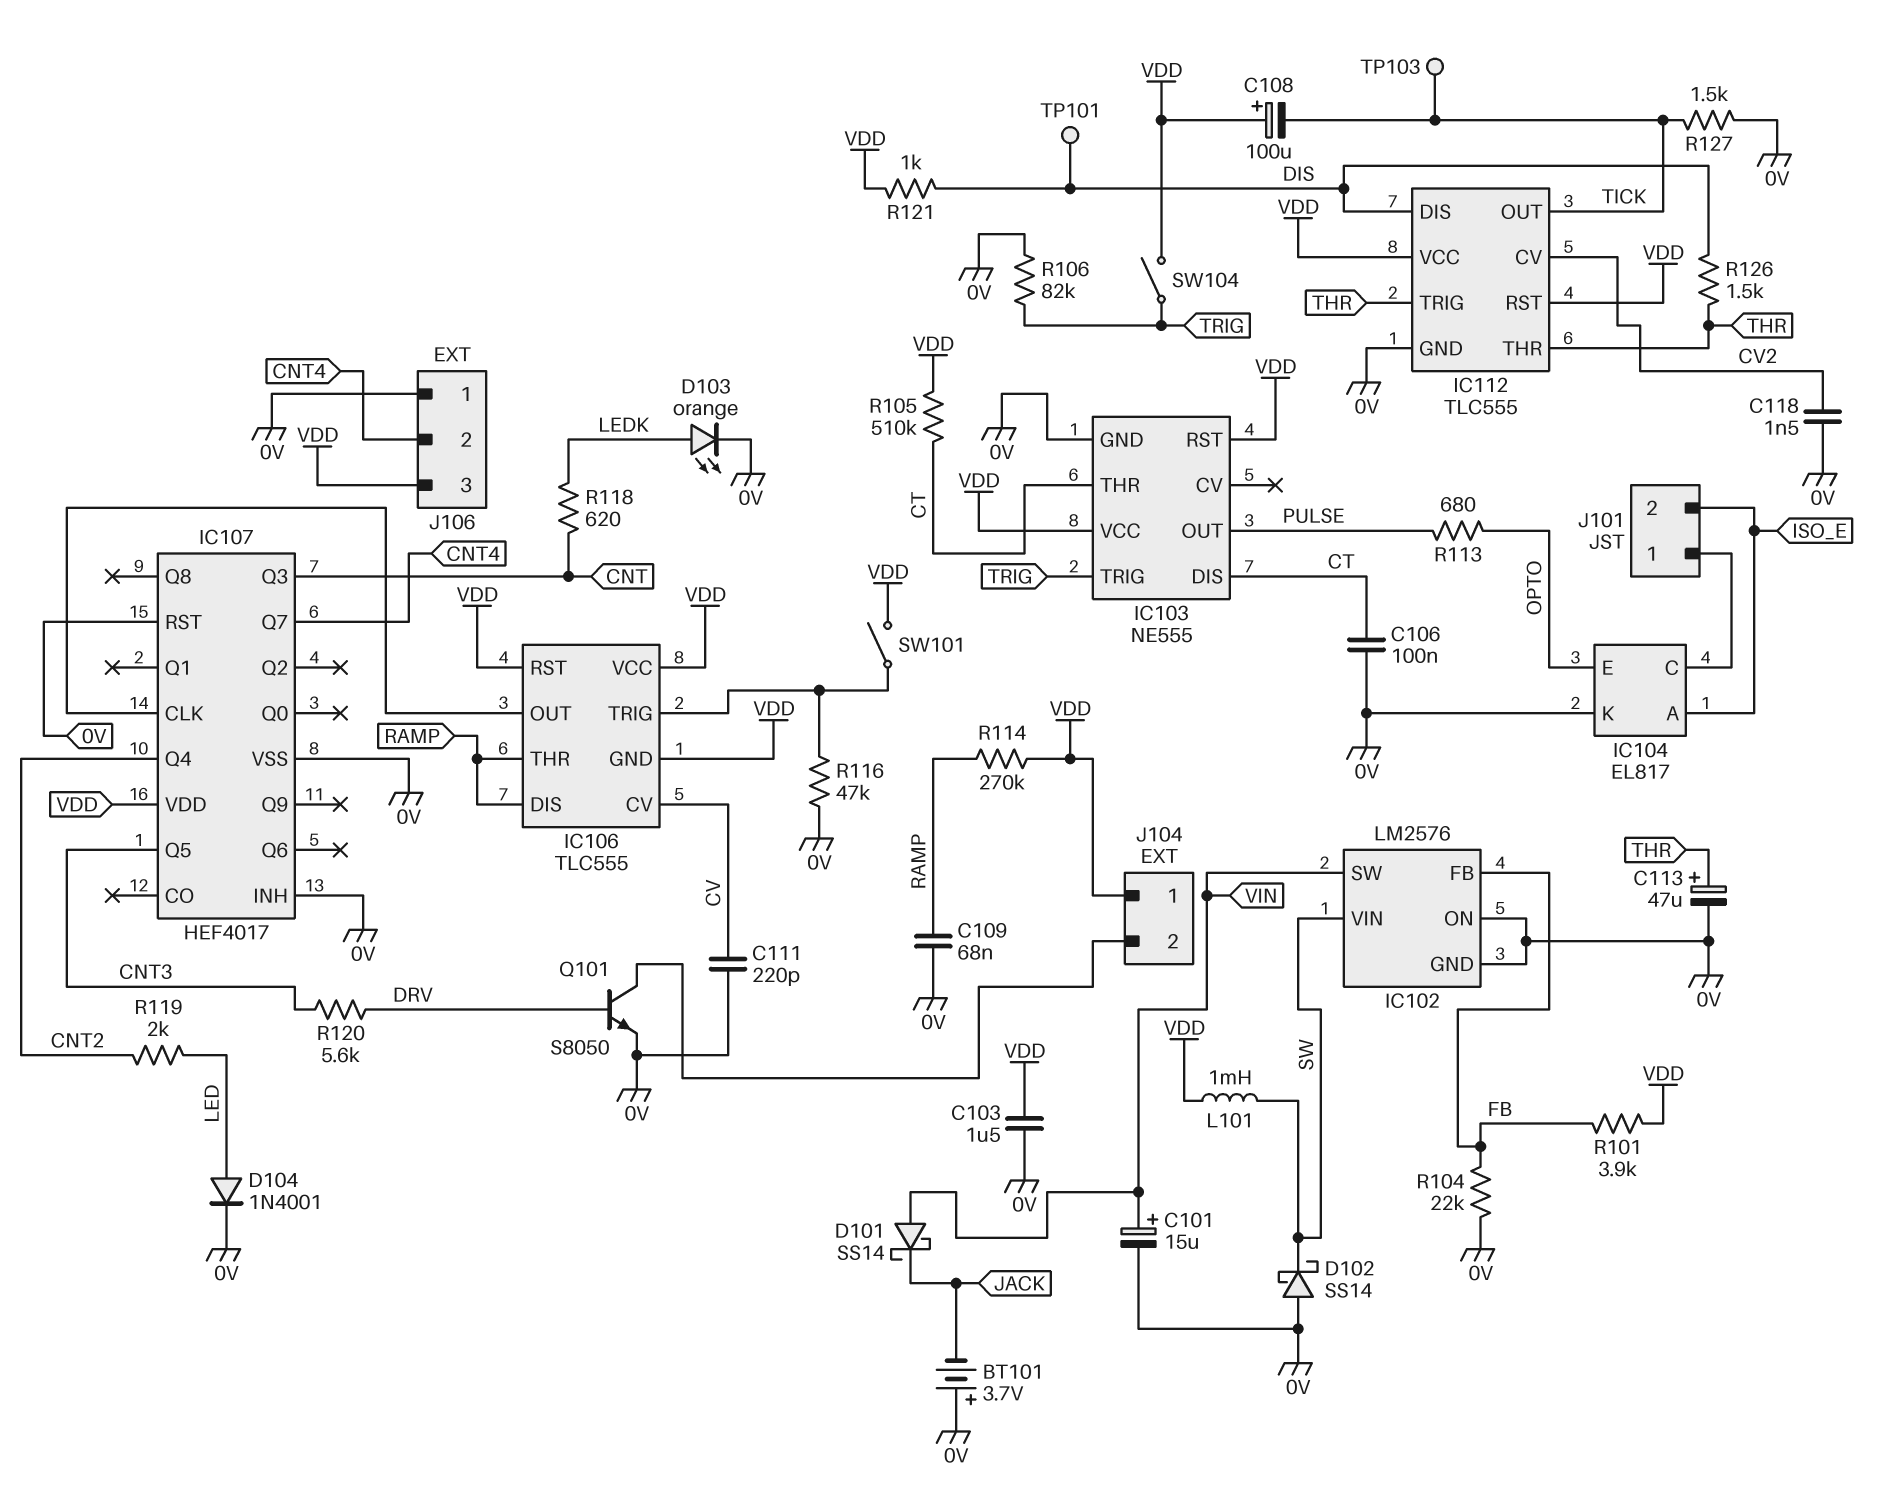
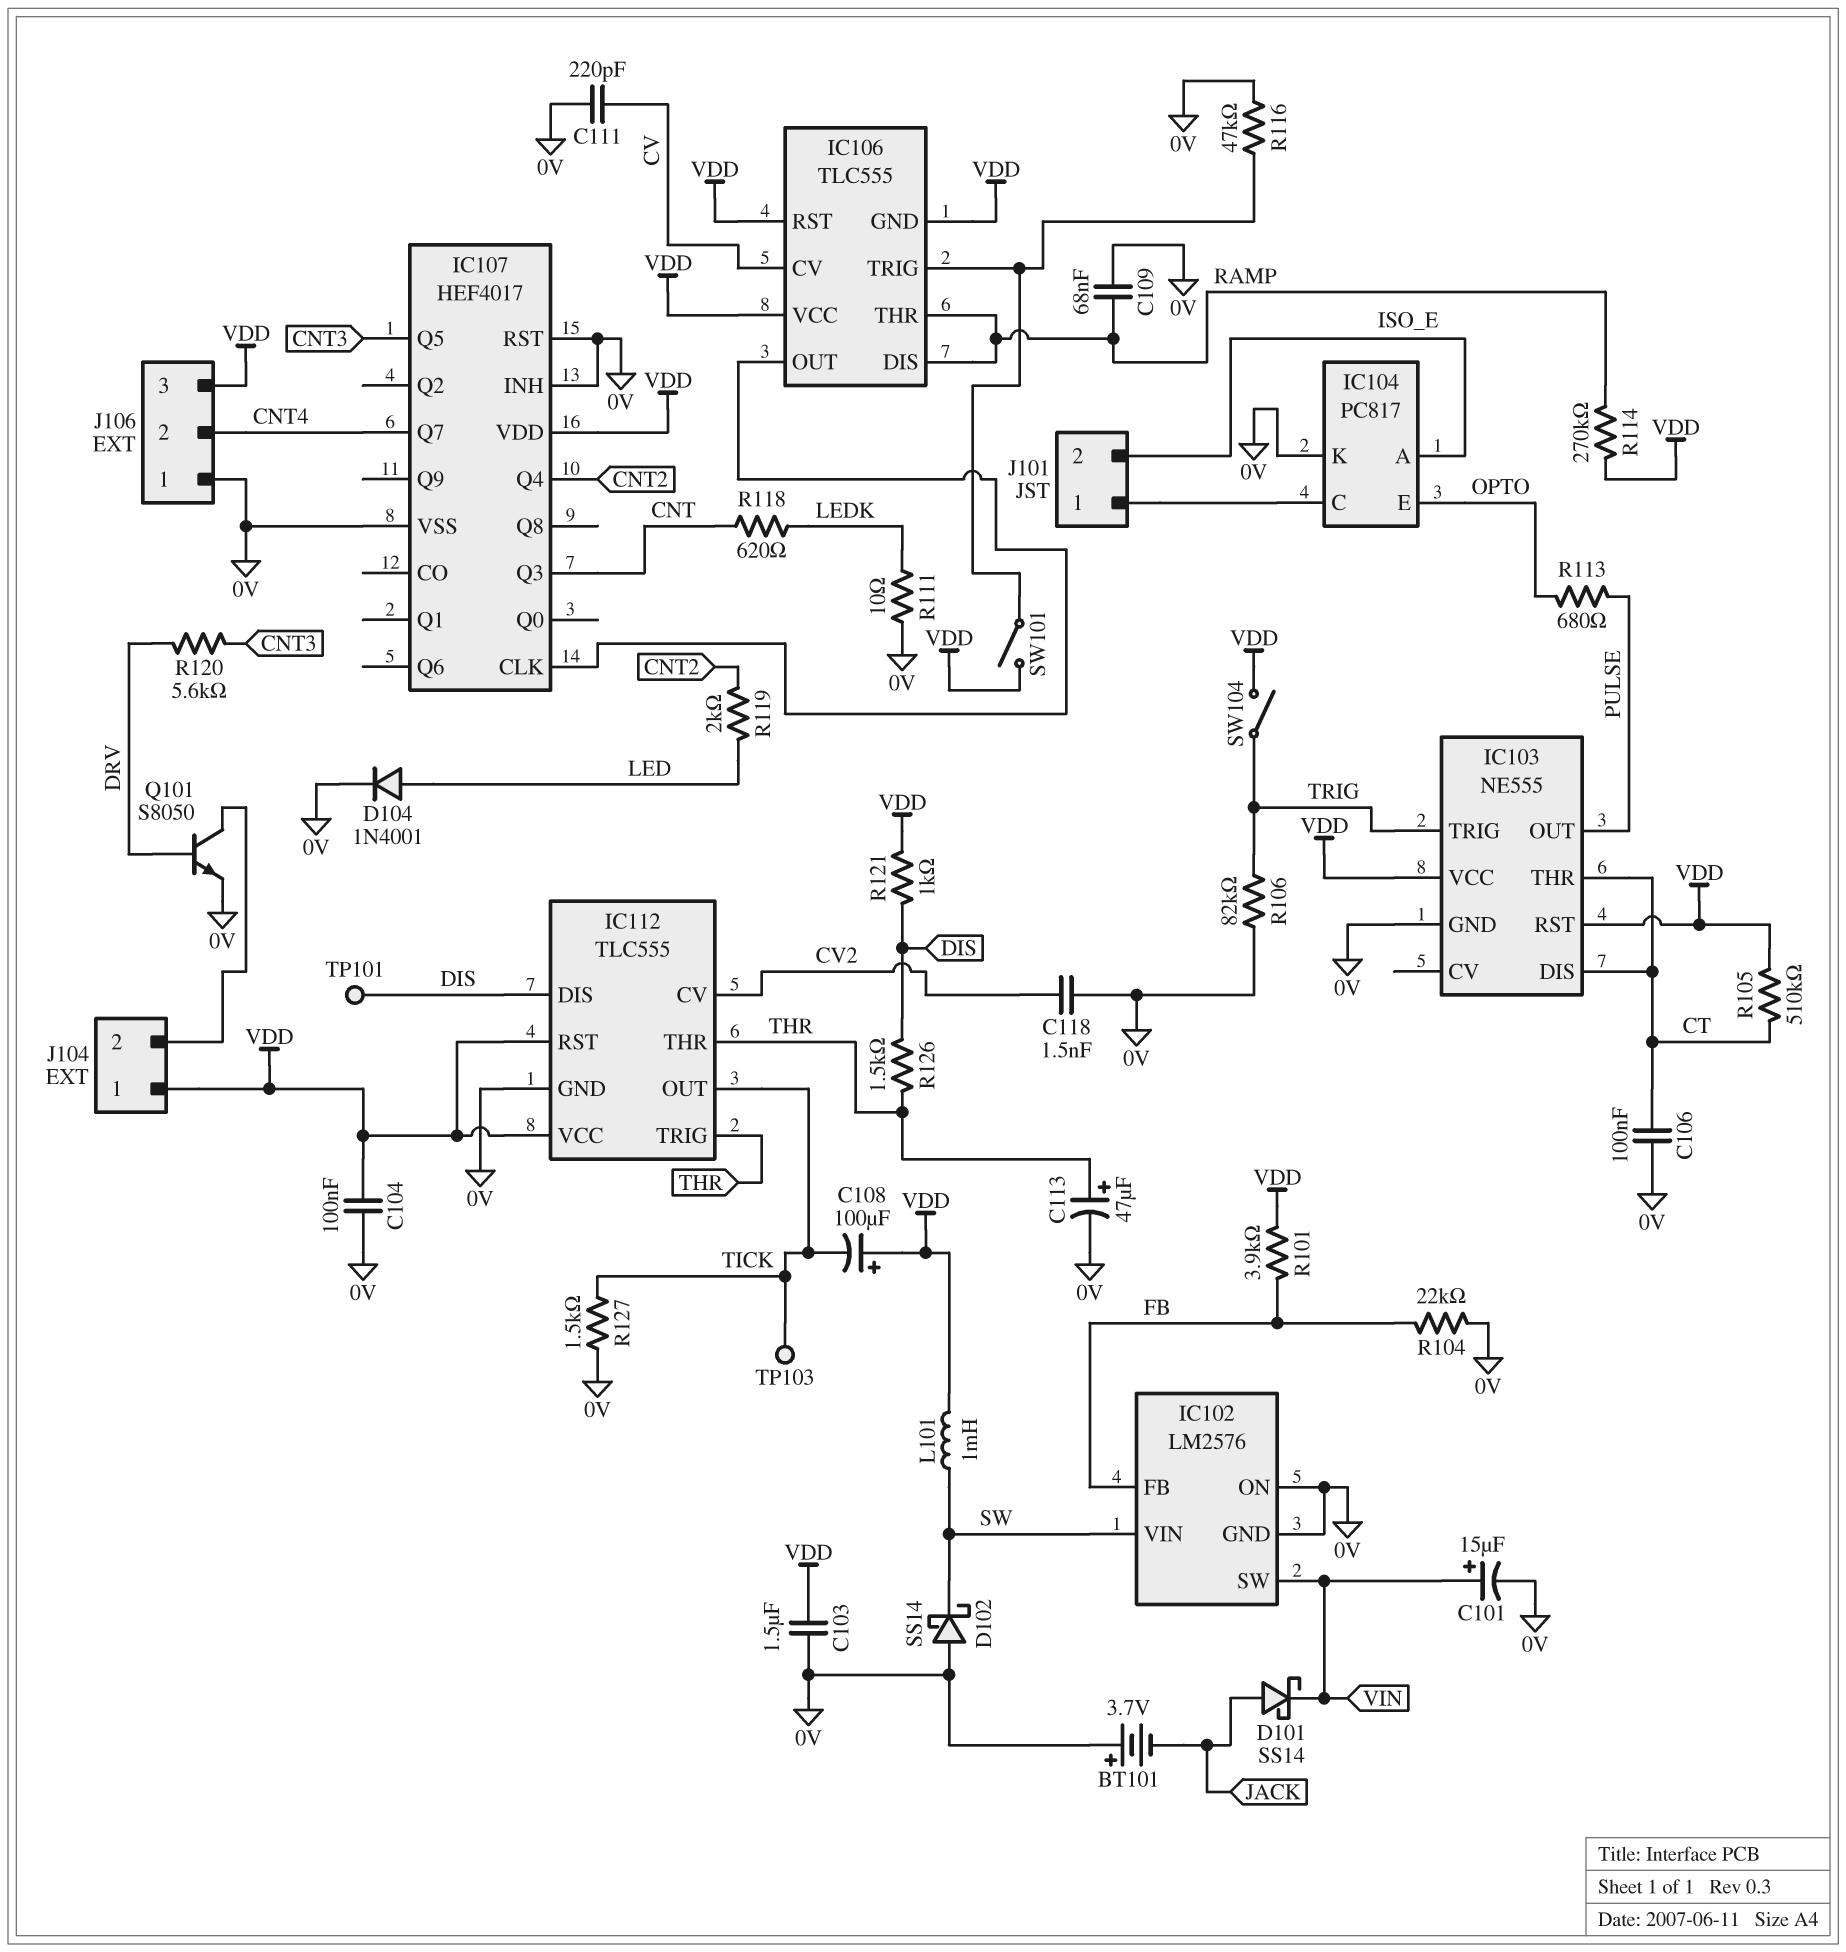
C104: none -> 100nF (0V, VDD)
D101: schottky SS14 (A VIN, K JACK) -> schottky SS14 (A JACK, K VIN)
D103: LED orange (A LEDK, K 0V) -> none
IC104: EL817 -> PC817
R111: none -> 10 (0V, LEDK)

